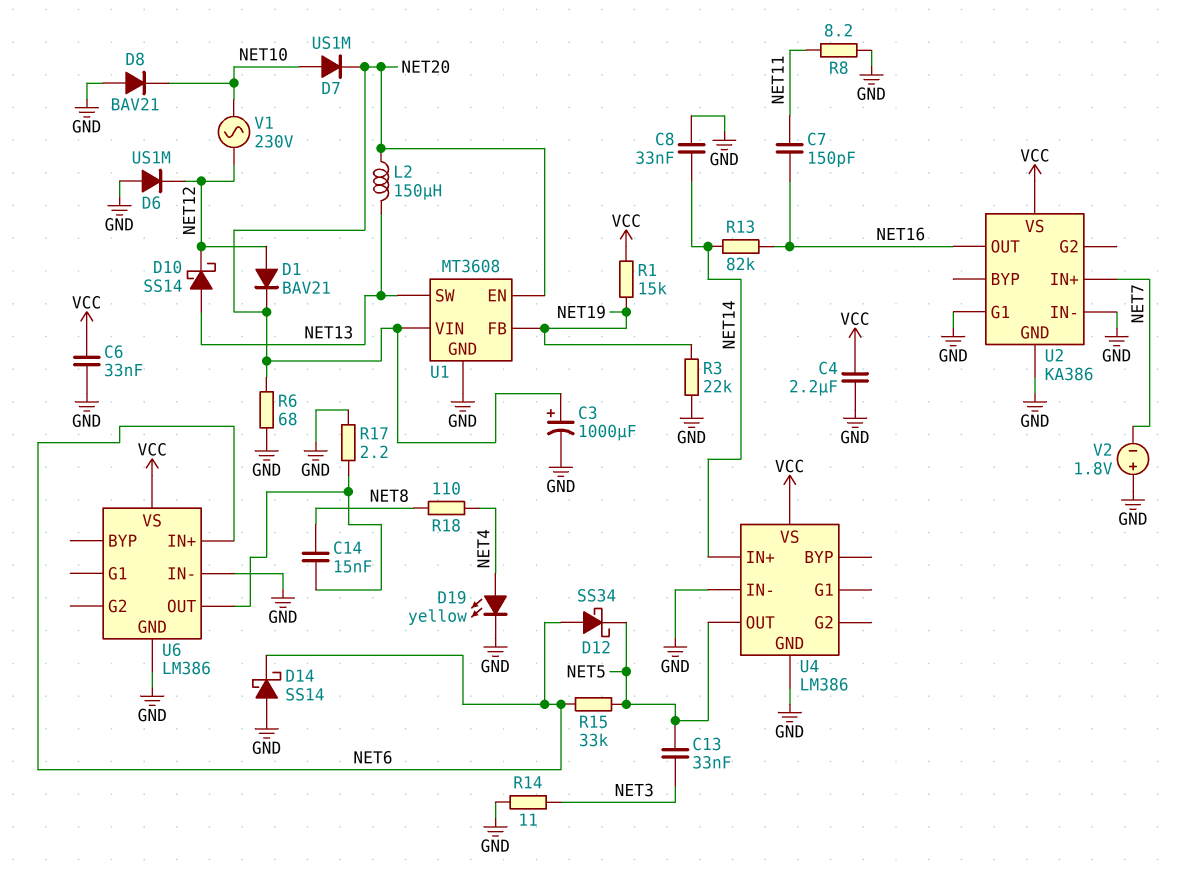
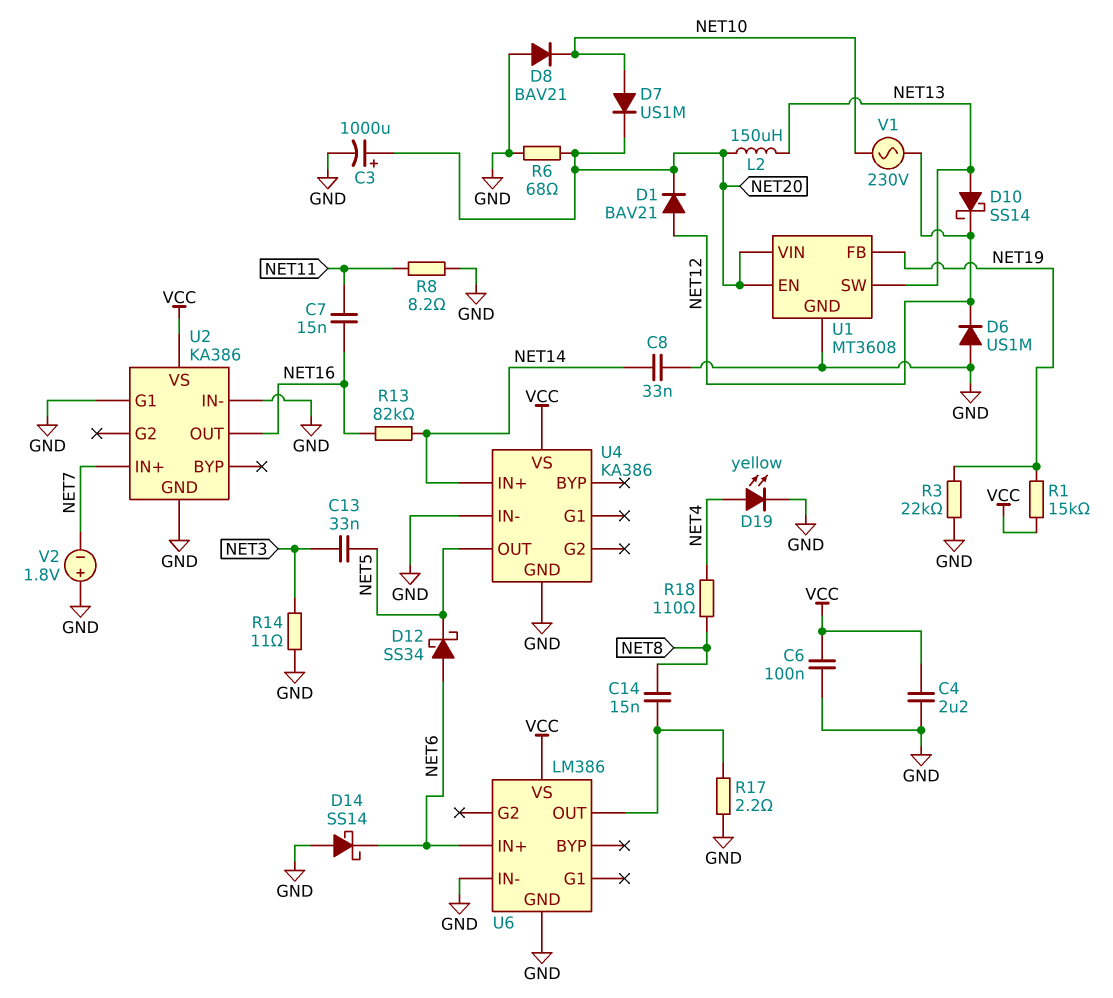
C6: 33nF (GND, VCC) -> 100nF (GND, VCC)
C7: 150pF (NET11, NET16) -> 15nF (NET11, NET16)
R15: 33k (NET5, NET6) -> none
U4: LM386 -> KA386

